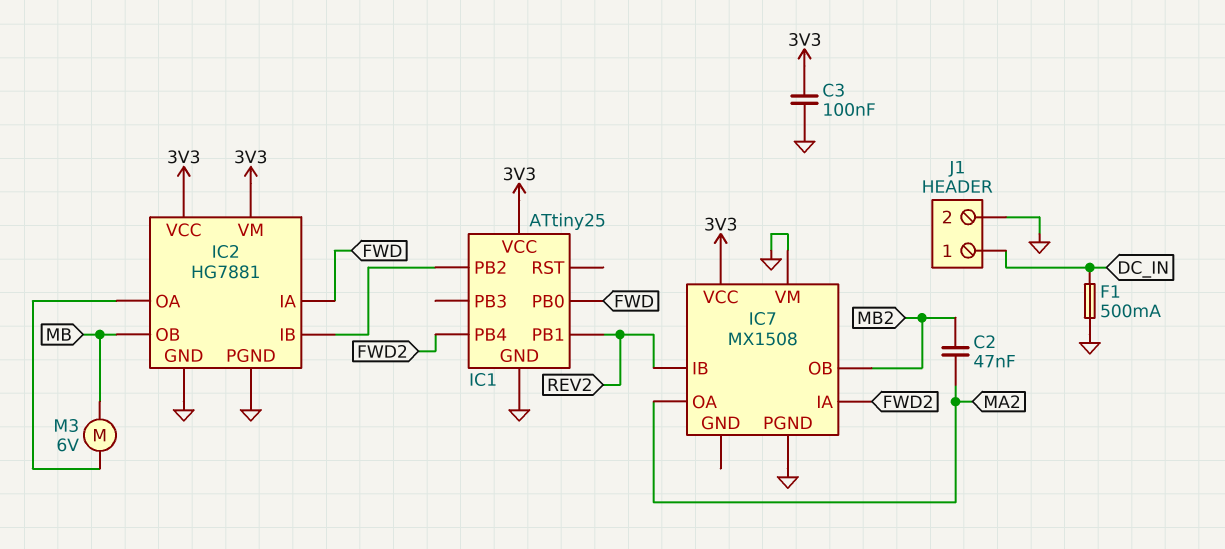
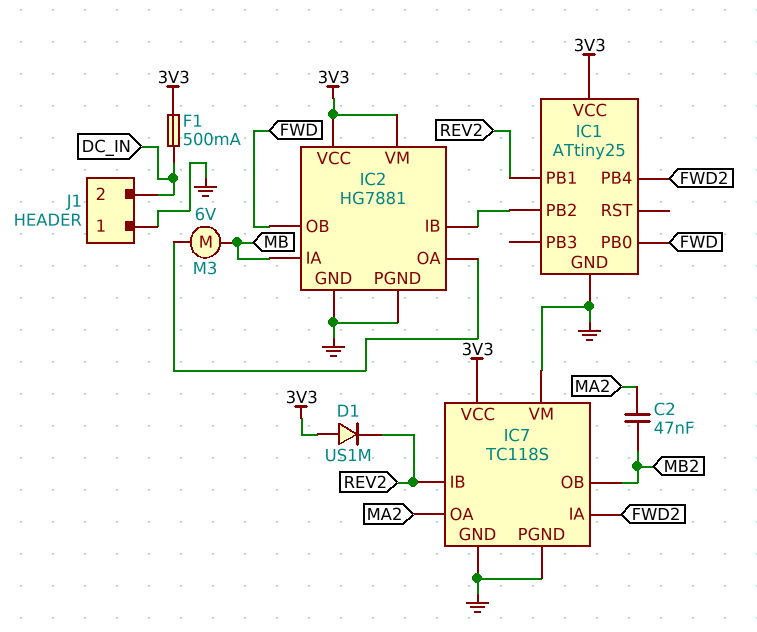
C3: 100nF (3V3, GND) -> none
D1: none -> diode US1M (A 3V3, K REV2)
F1: 500mA (DC_IN, GND) -> 500mA (3V3, DC_IN)
IC2 pin IA: FWD -> MB
IC2 pin OB: MB -> FWD
IC7: MX1508 -> TC118S
IC7 pin GND: none -> GND
J1 pin 1: DC_IN -> GND
J1 pin 2: GND -> DC_IN

